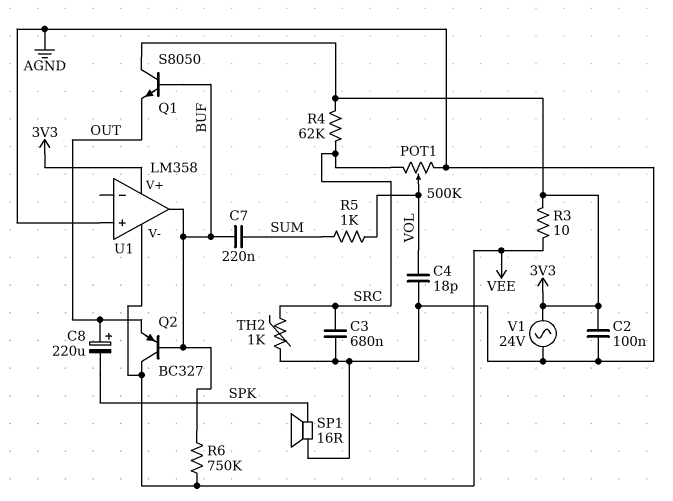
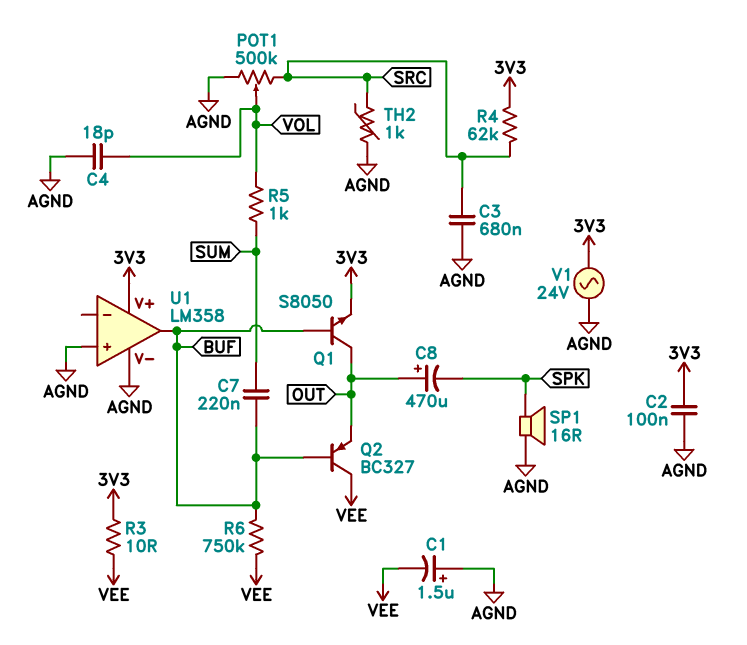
C1: none -> 1.5uF (plus AGND, minus VEE)
C8: 220uF (plus OUT, minus SPK) -> 470uF (plus OUT, minus SPK)
Q1: NPN S8050 (B BUF, C 3V3, E OUT) -> NPN S8050 (B BUF, C OUT, E 3V3)
U1 pin V-: VEE -> AGND

